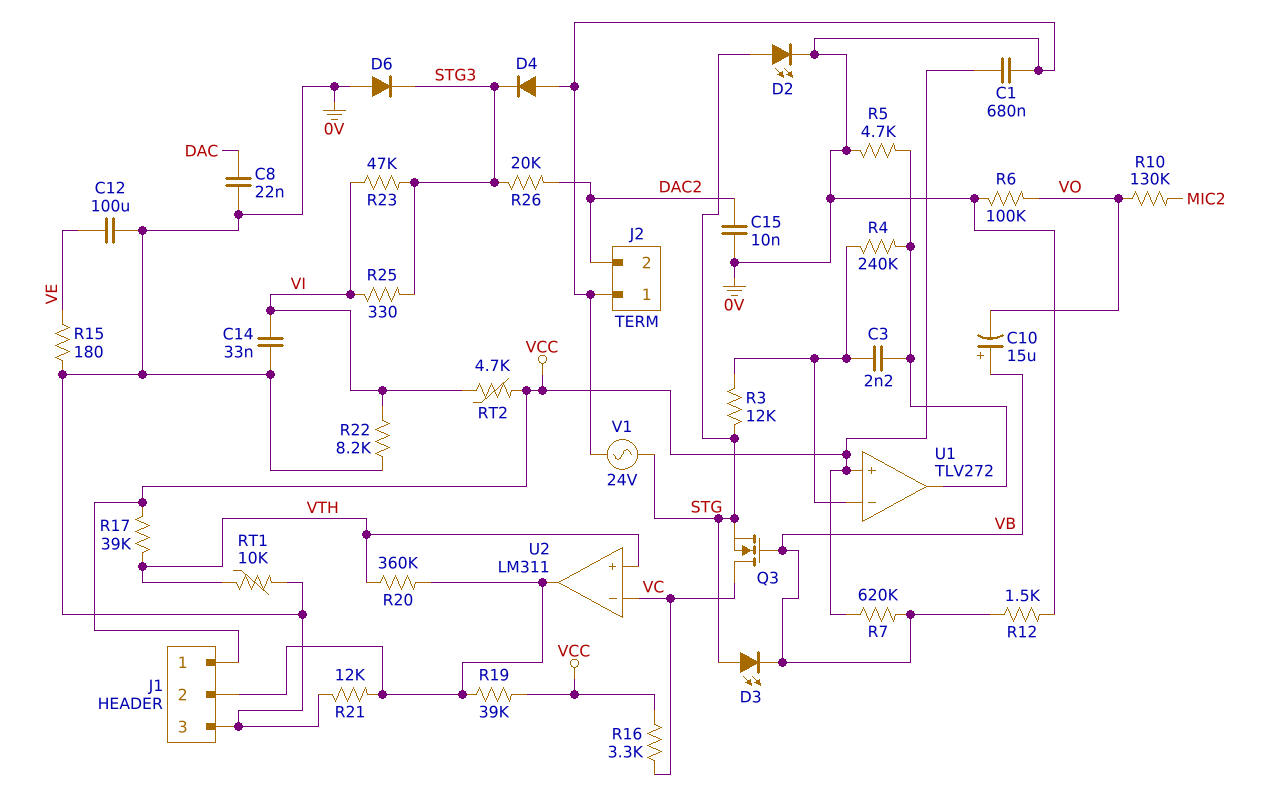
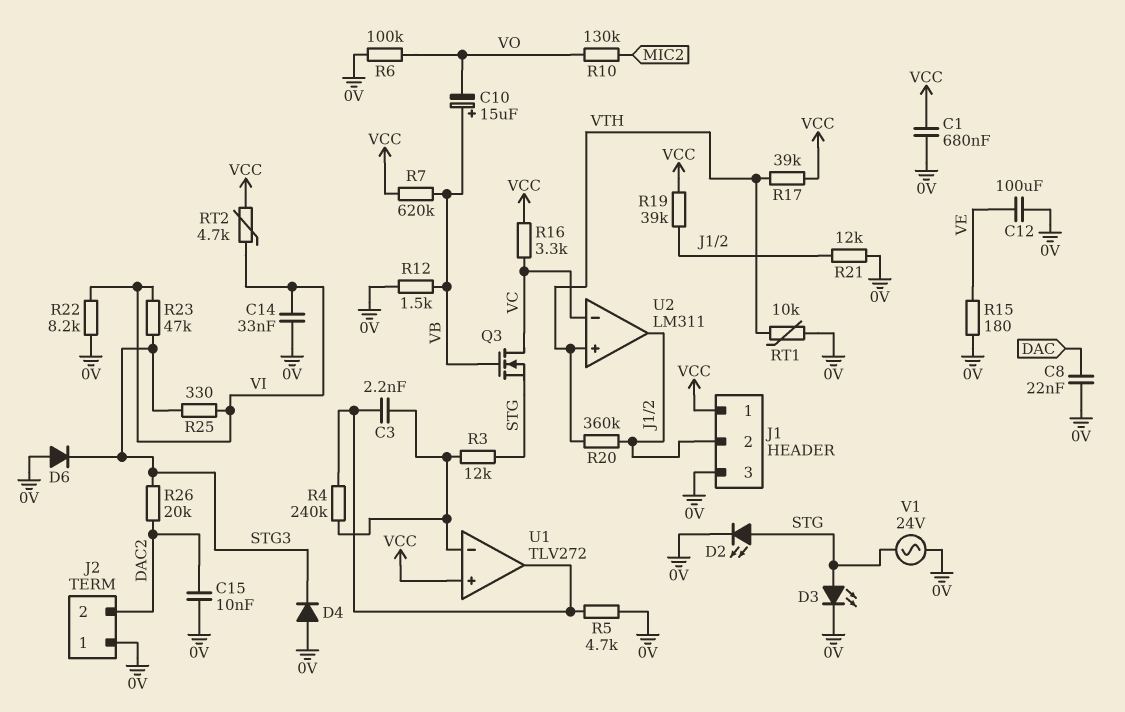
D3: LED (A STG, K VB) -> LED (A STG, K 0V)

